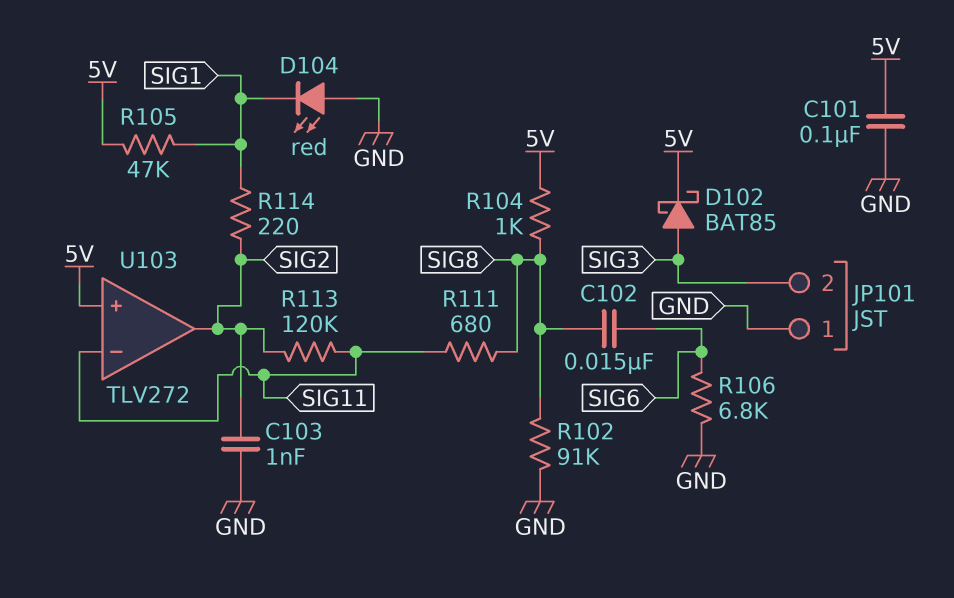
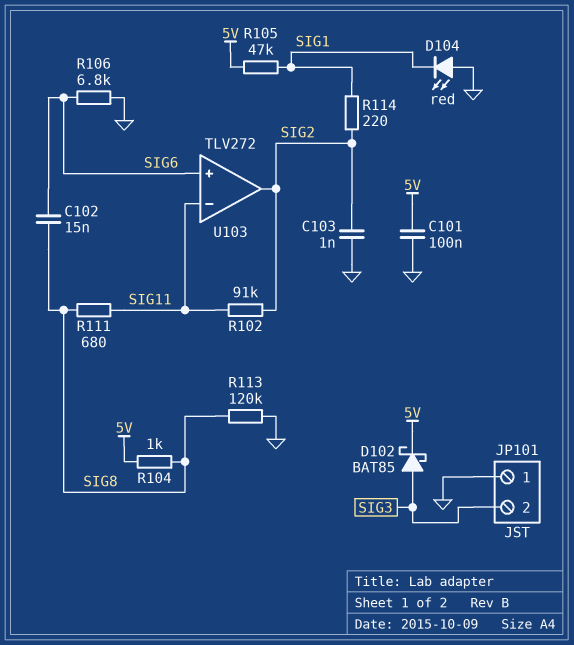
R102: 91k (GND, SIG8) -> 91k (SIG2, SIG11)
R113: 120k (SIG2, SIG11) -> 120k (GND, SIG8)
U103 pin in+: 5V -> SIG6

